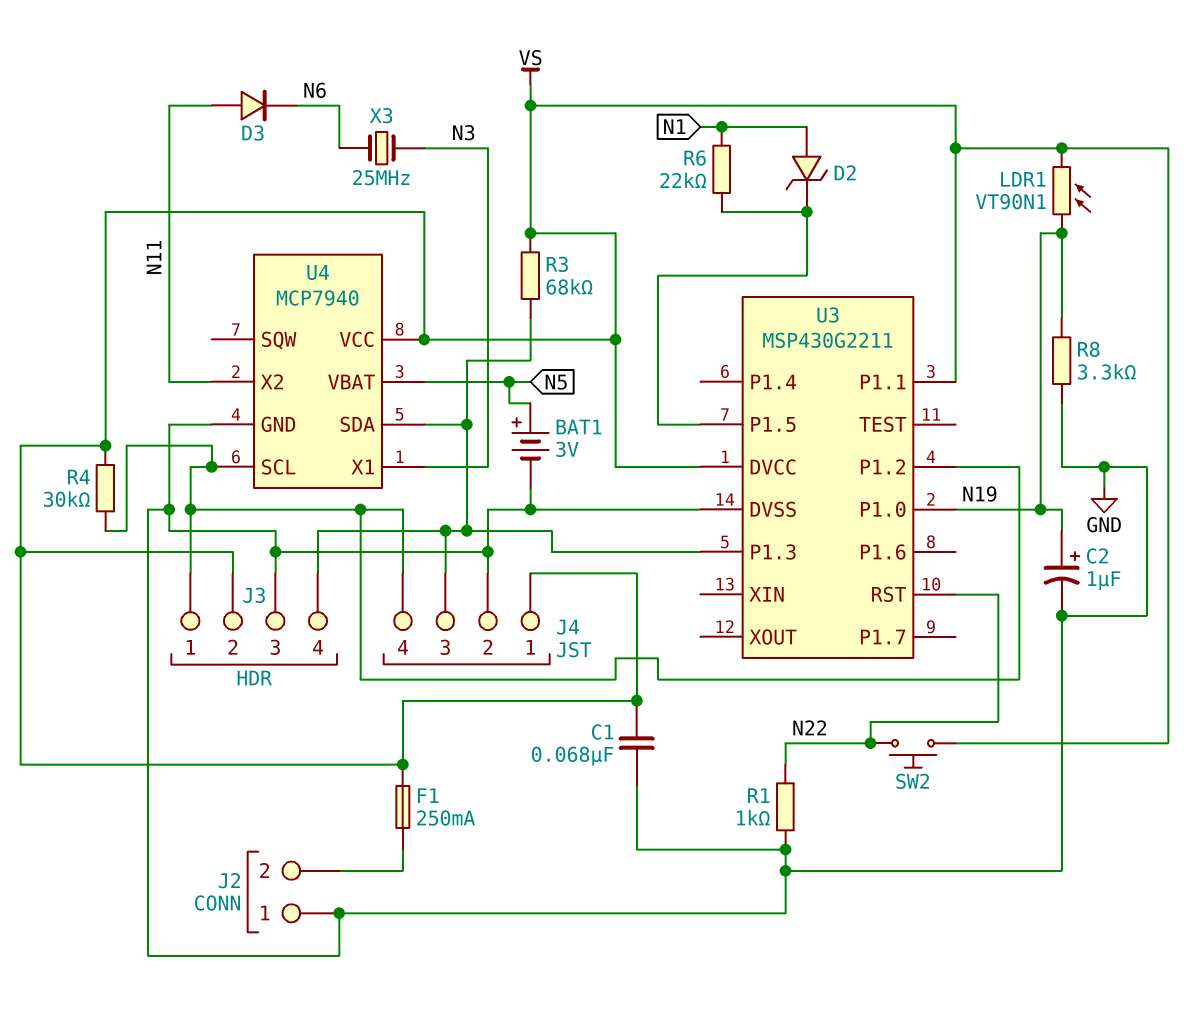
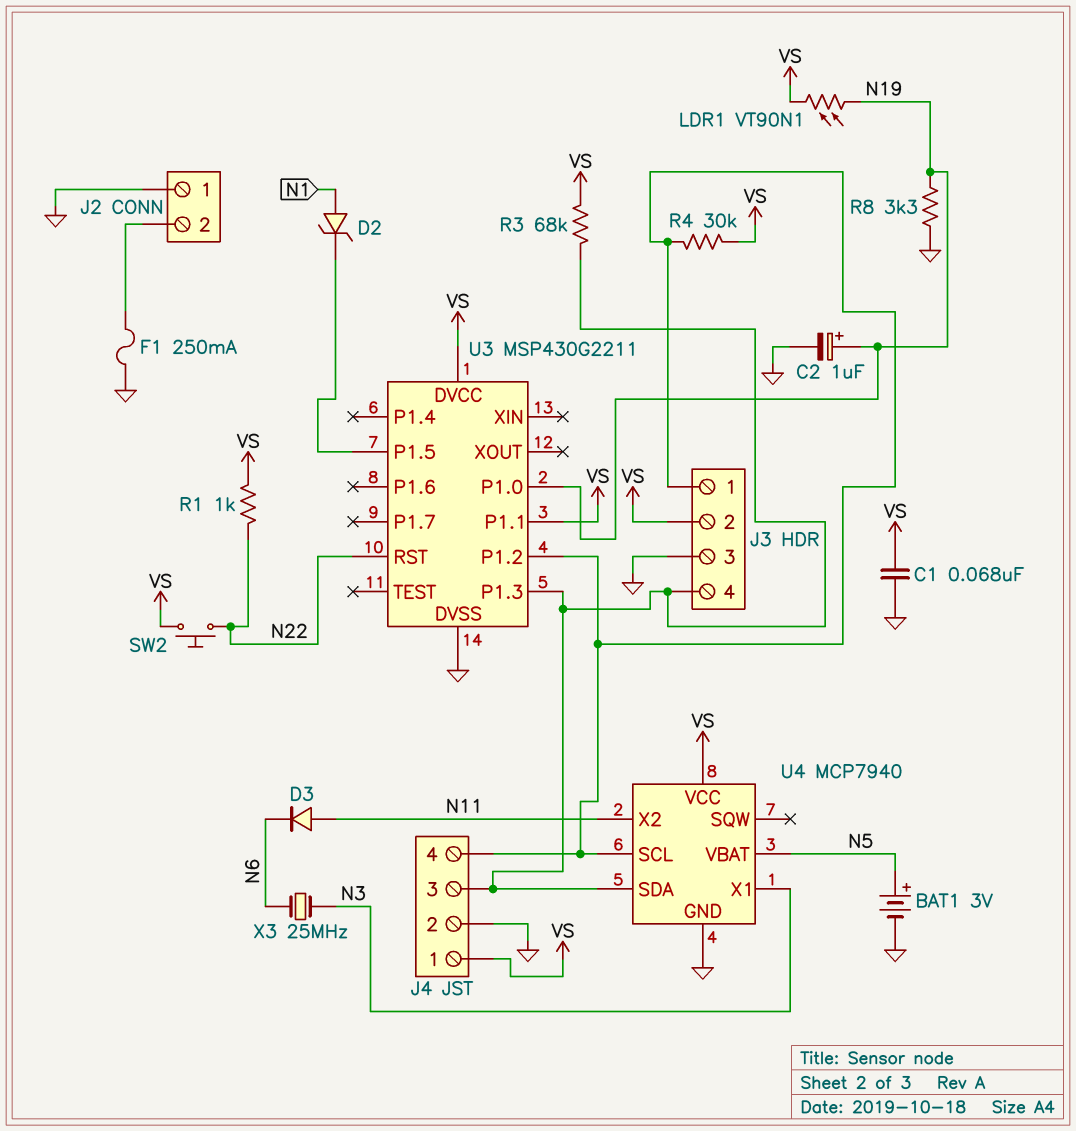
F1: 250mA (J2/2, VS) -> 250mA (GND, J2/2)
R1: 1k (GND, N22) -> 1k (N22, VS)
R6: 22k (N1, U3/P1.5) -> none

